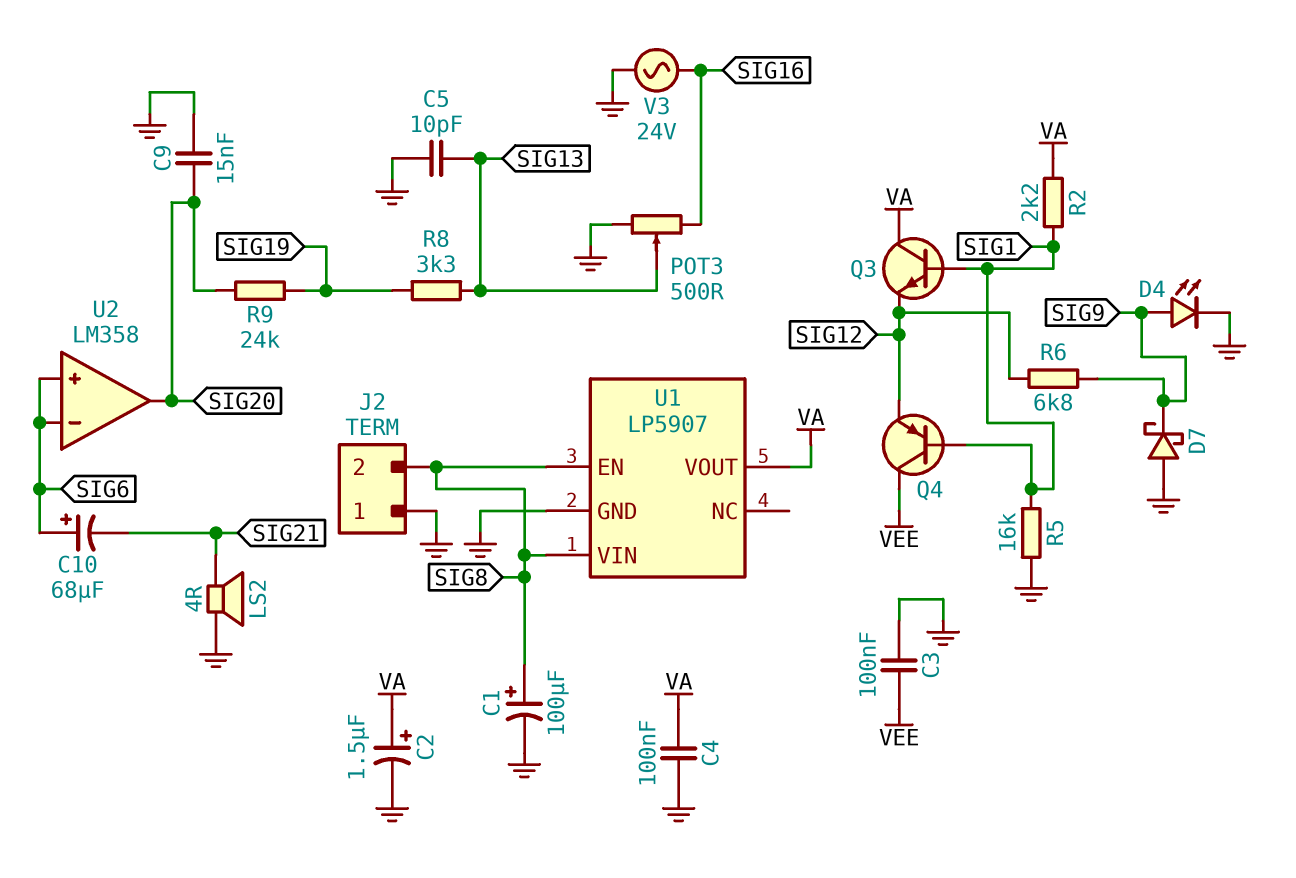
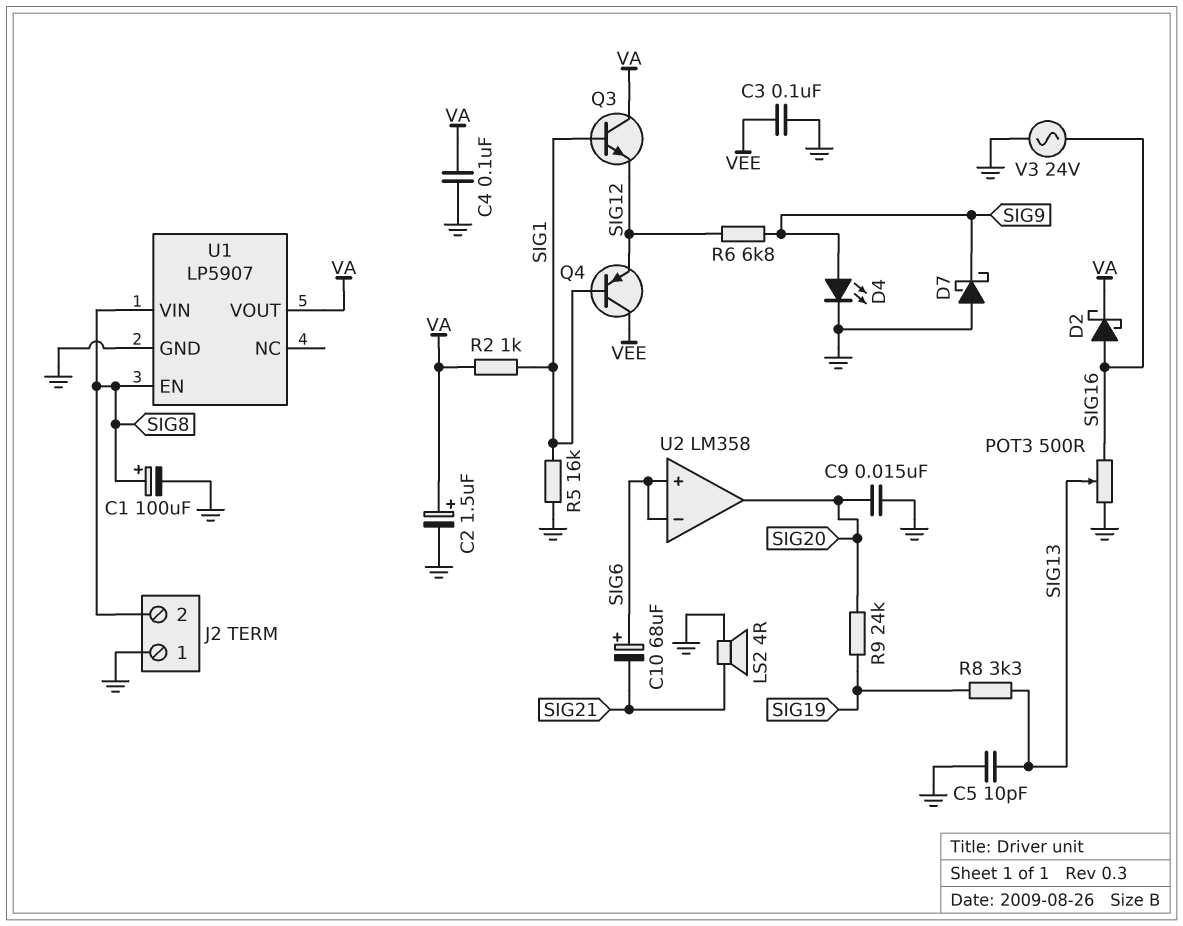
D2: none -> schottky (A SIG16, K VA)
R2: 2.2k (SIG1, VA) -> 1k (SIG1, VA)

